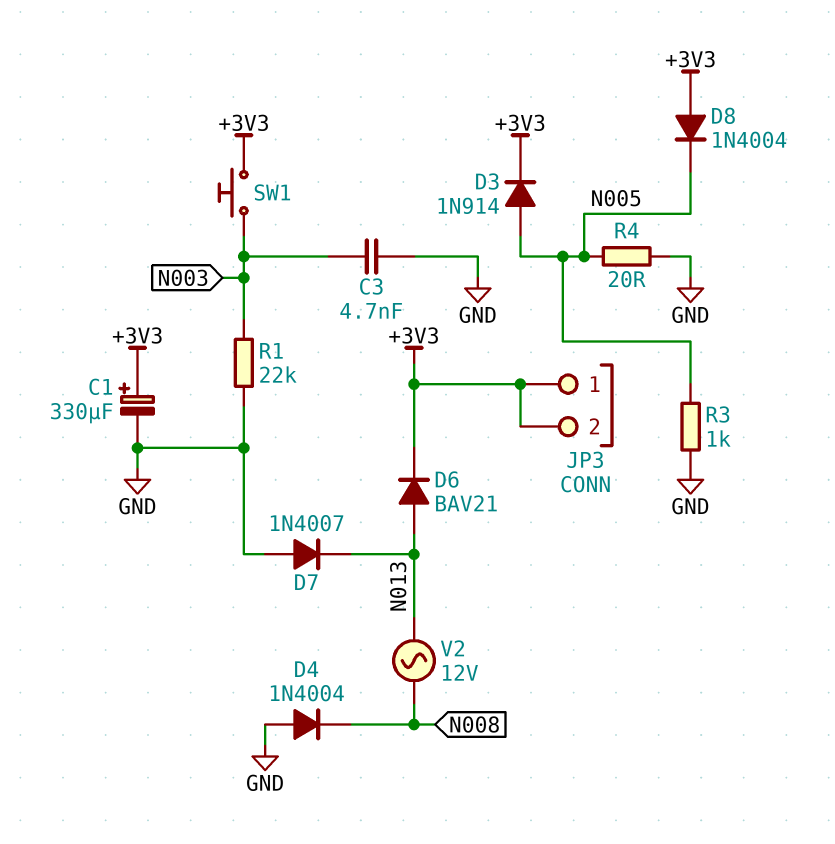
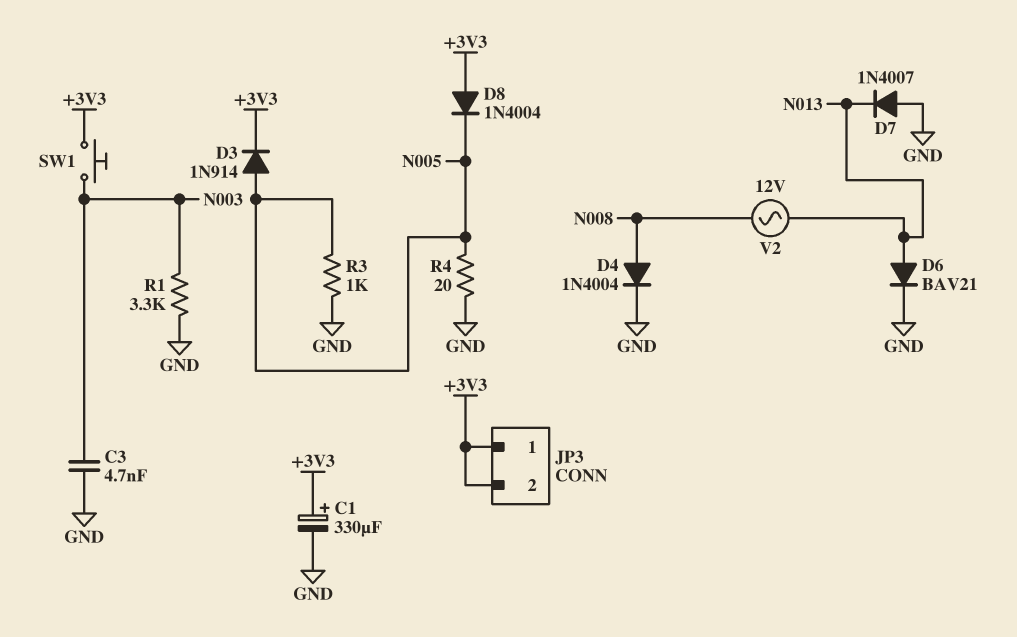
D4: diode 1N4004 (A GND, K N008) -> diode 1N4004 (A N008, K GND)
D6: diode BAV21 (A N013, K +3V3) -> diode BAV21 (A N013, K GND)
R1: 22k (GND, N003) -> 3.3k (GND, N003)

